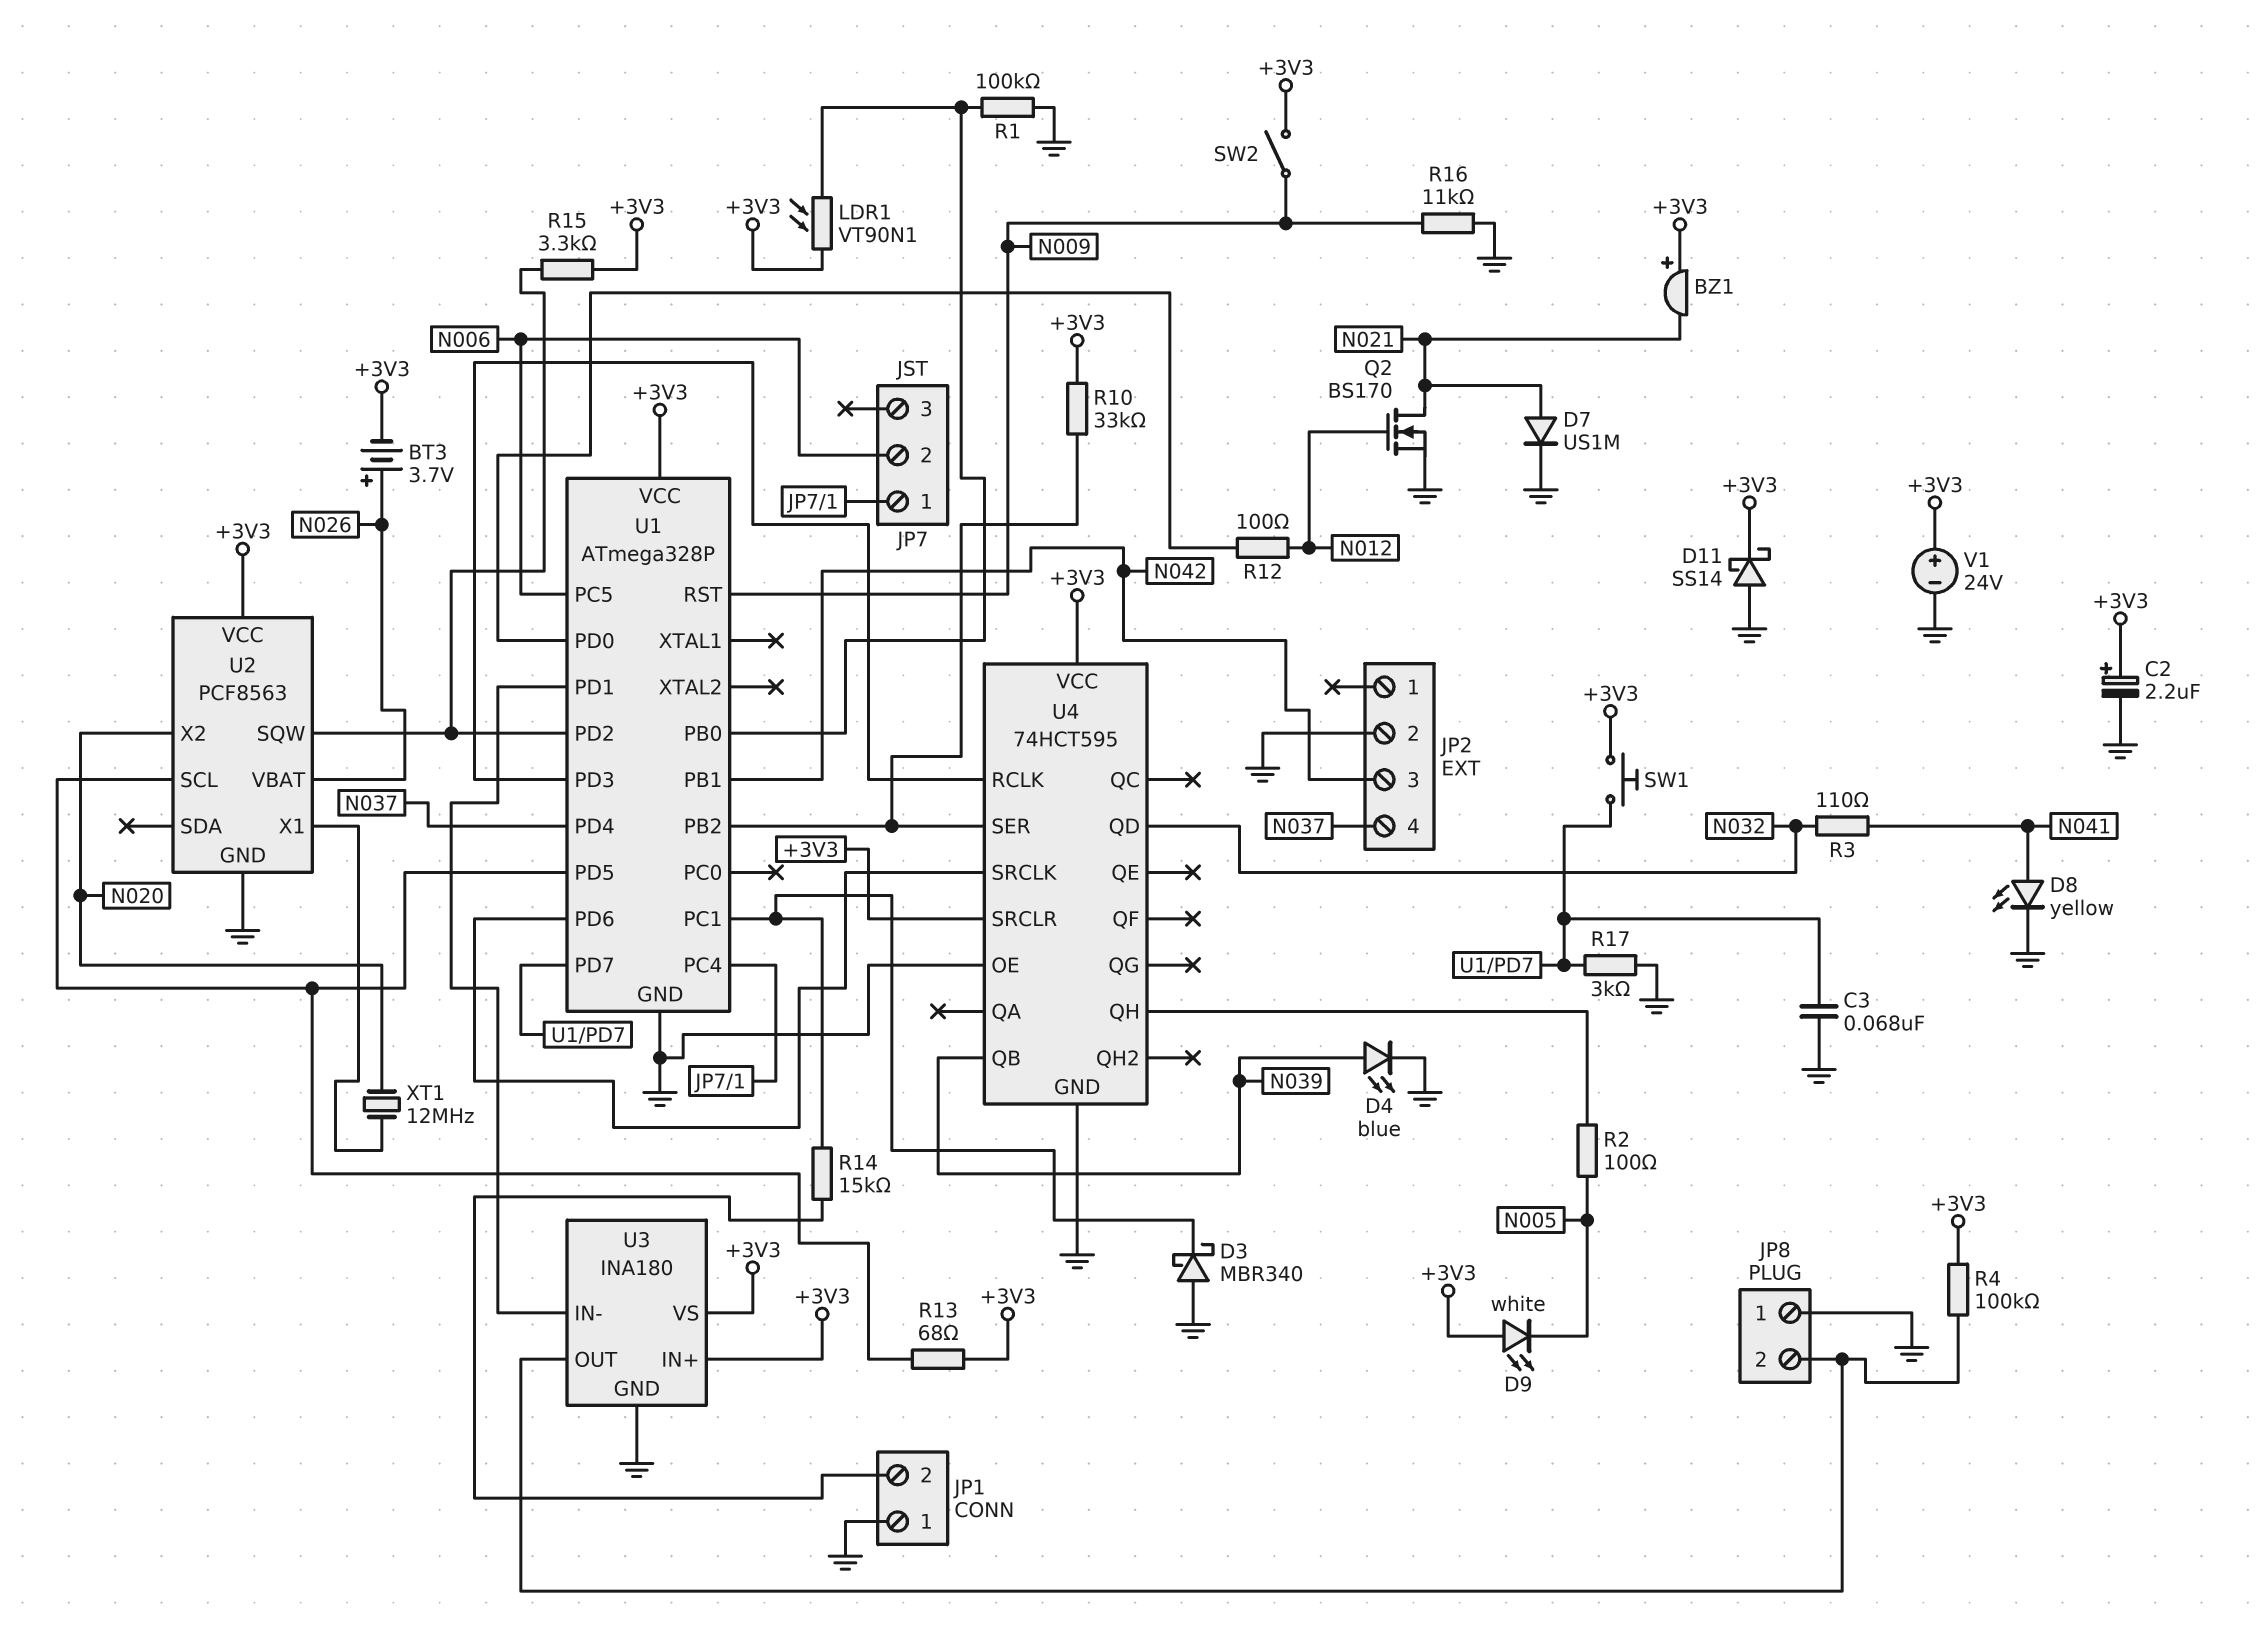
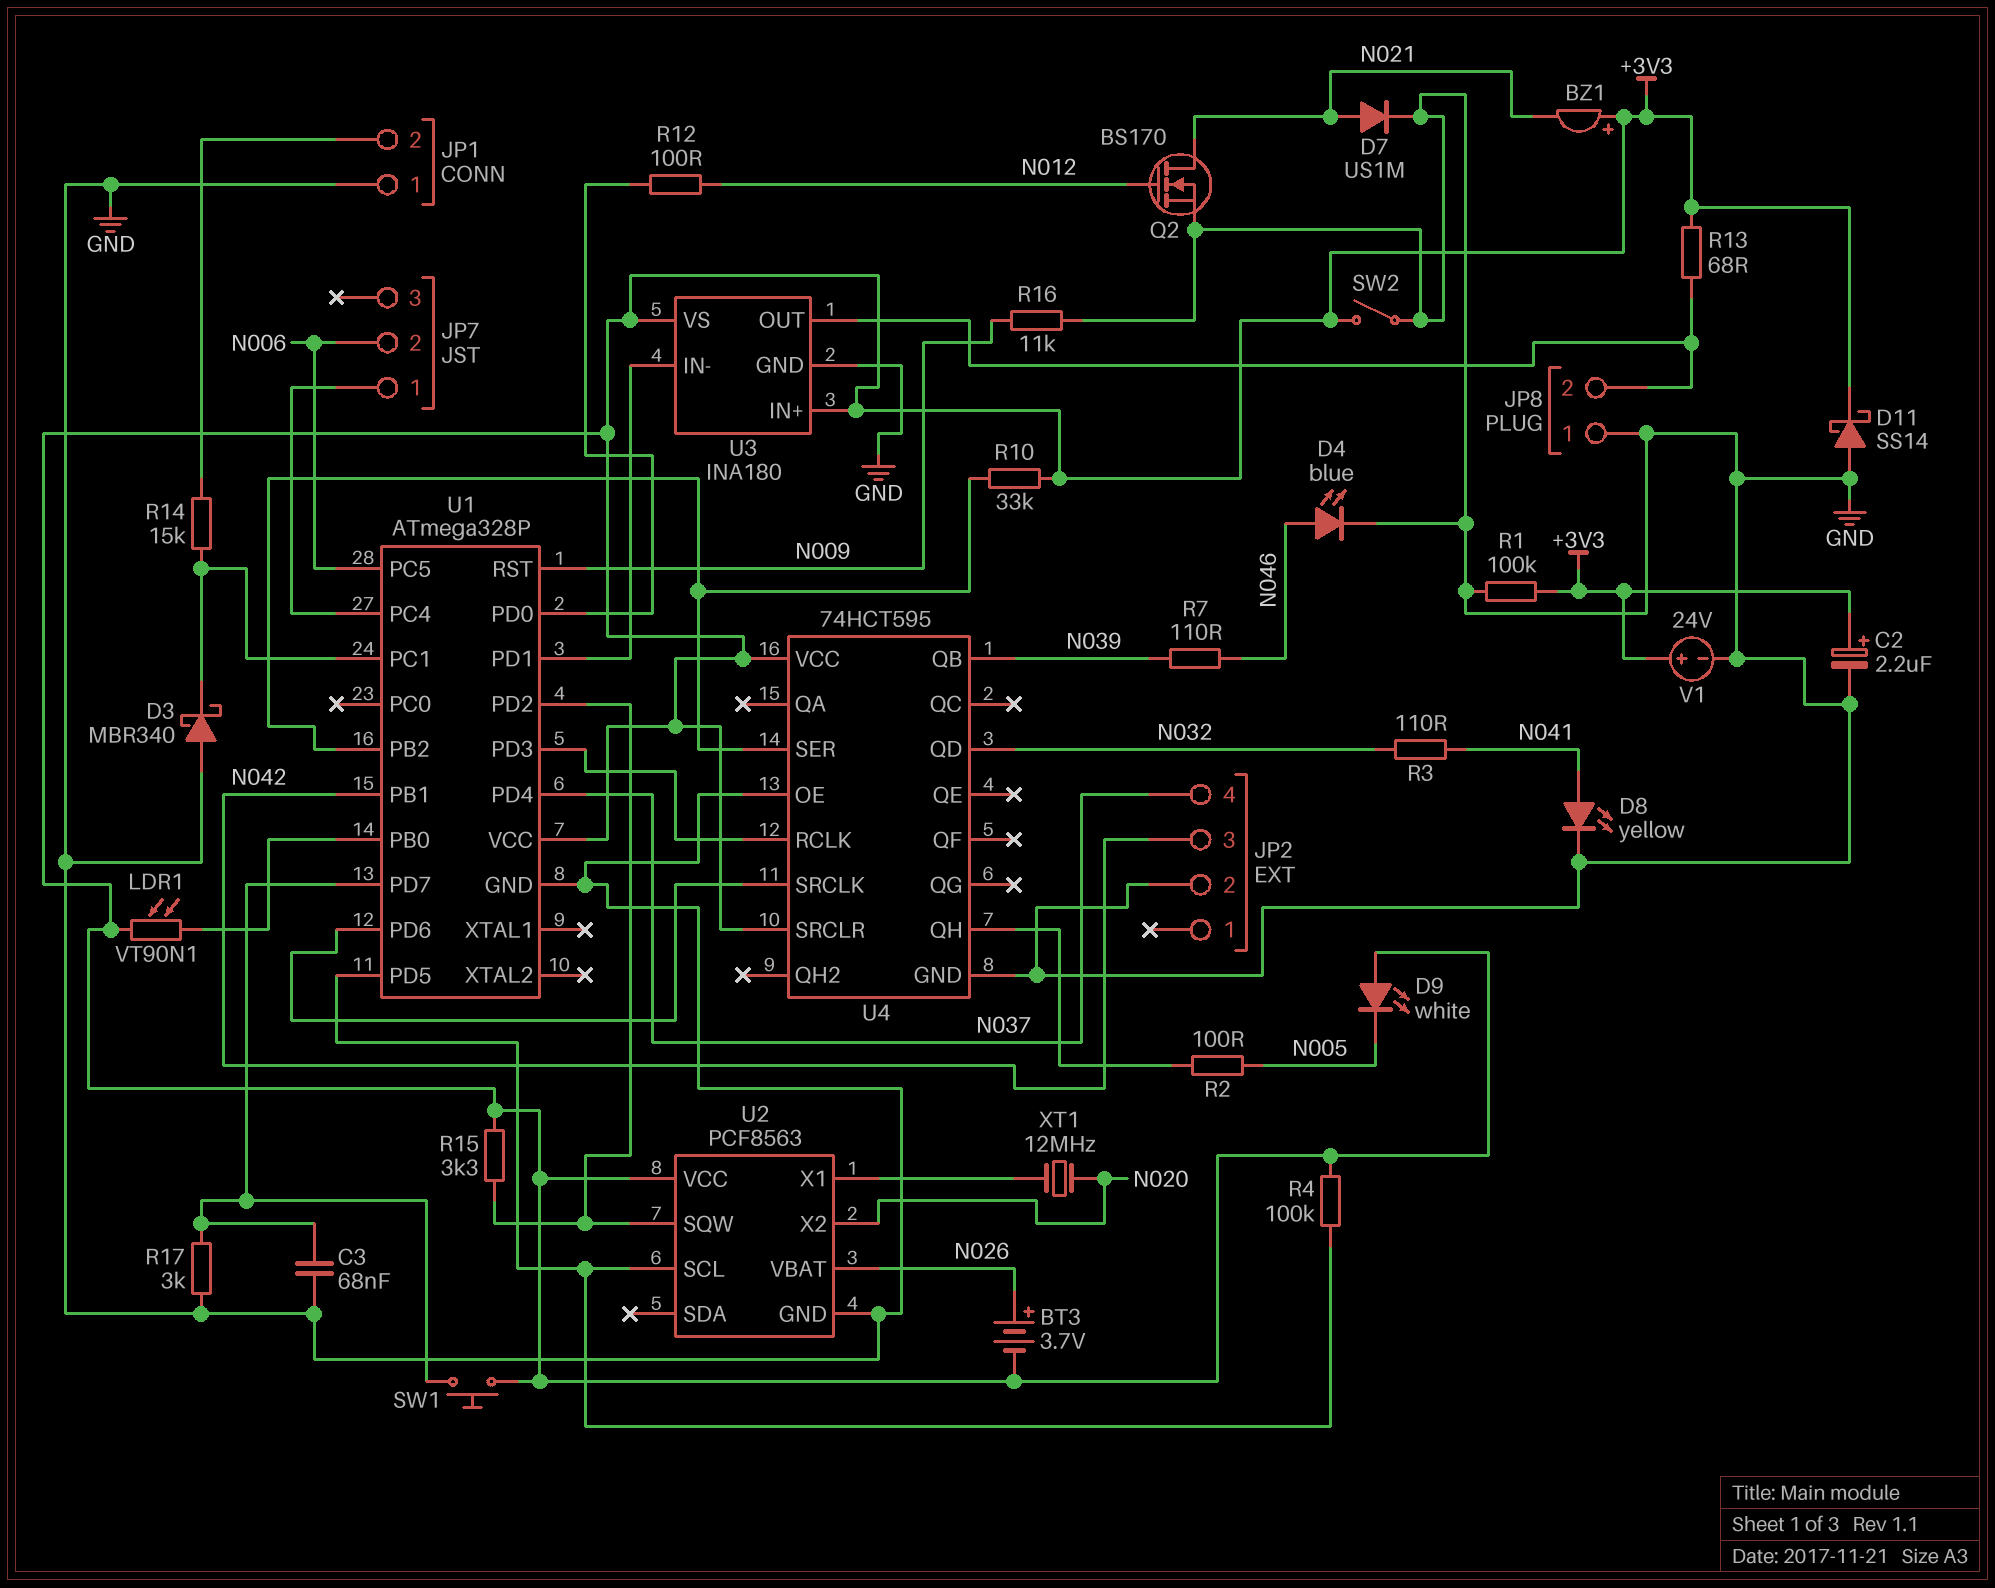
D4: LED blue (A N039, K GND) -> LED blue (A N046, K GND)
R1: 100k (GND, U1/PB0) -> 100k (+3V3, GND)
R4: 100k (+3V3, JP8/2) -> 100k (+3V3, U1/PD5)
R7: none -> 110 (N039, N046)
R13: 68 (+3V3, U1/PD5) -> 68 (+3V3, JP8/2)
SW2: switch (+3V3, N009) -> switch (+3V3, GND)

